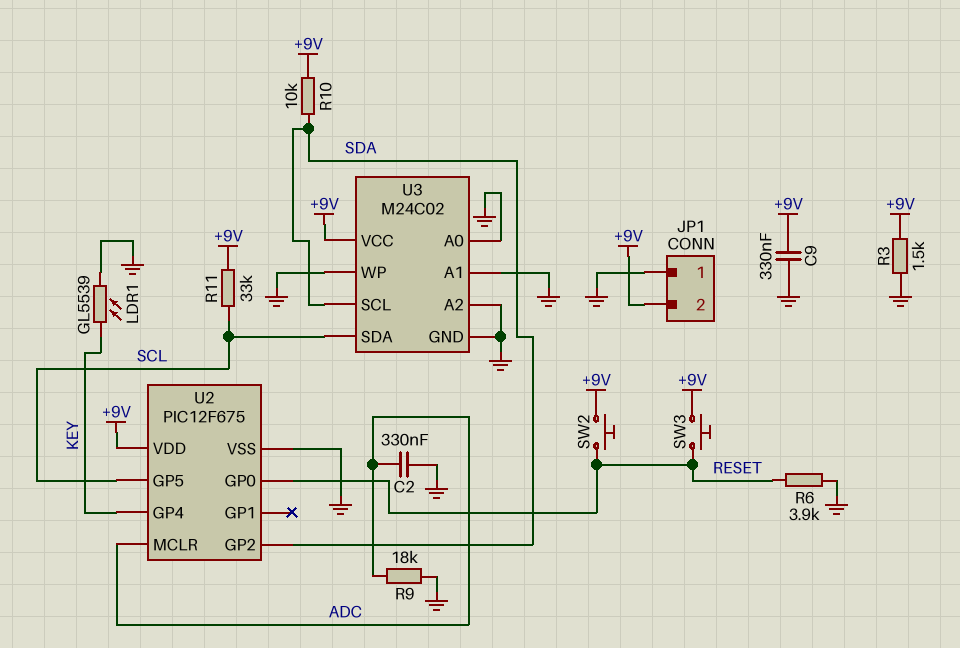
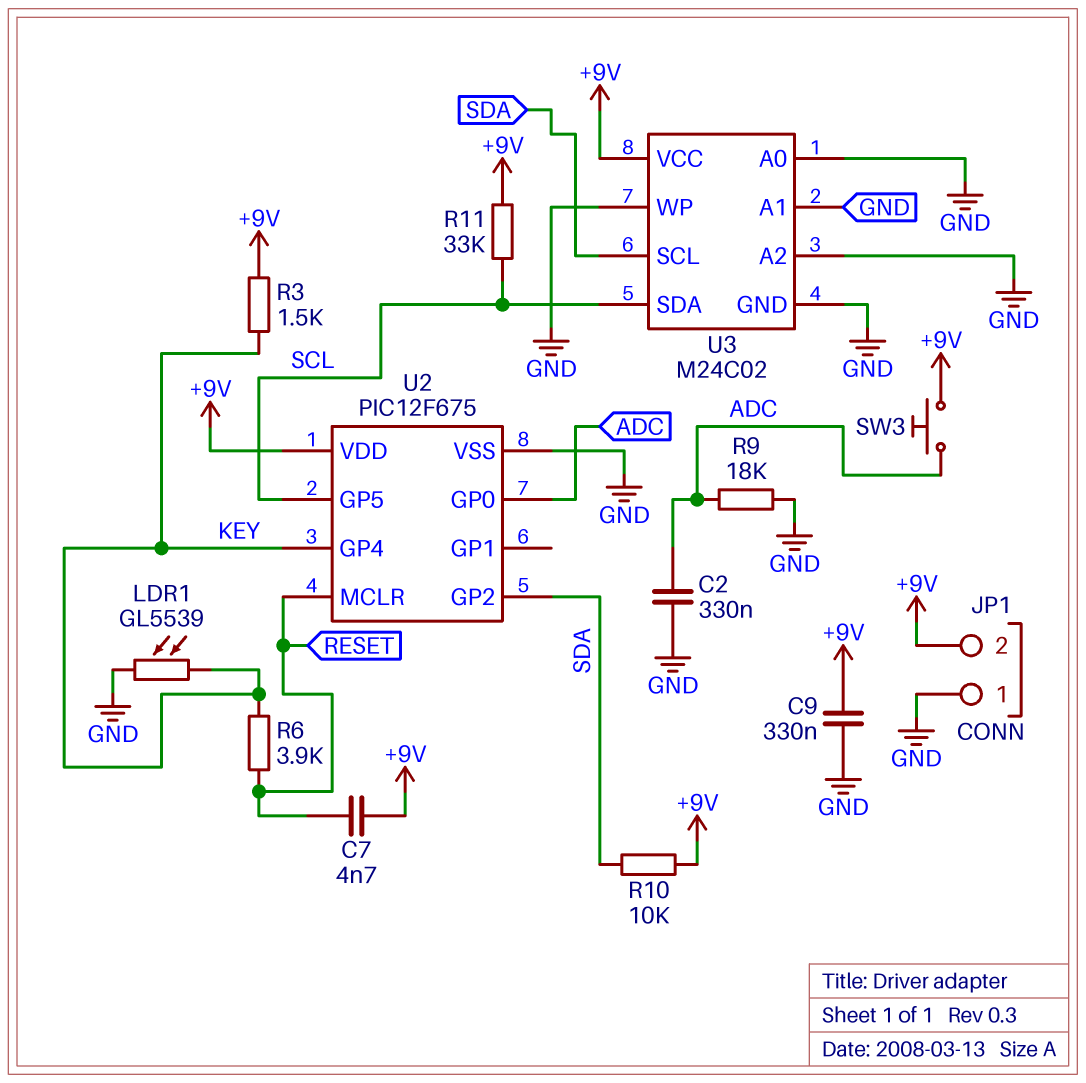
C7: none -> 4.7nF (+9V, RESET)
R3: 1.5k (+9V, GND) -> 1.5k (+9V, KEY)
R6: 3.9k (GND, RESET) -> 3.9k (KEY, RESET)
SW2: button (+9V, RESET) -> none
SW3: button (+9V, RESET) -> button (+9V, ADC)
U2 pin GP0: RESET -> ADC
U2 pin MCLR: ADC -> RESET

